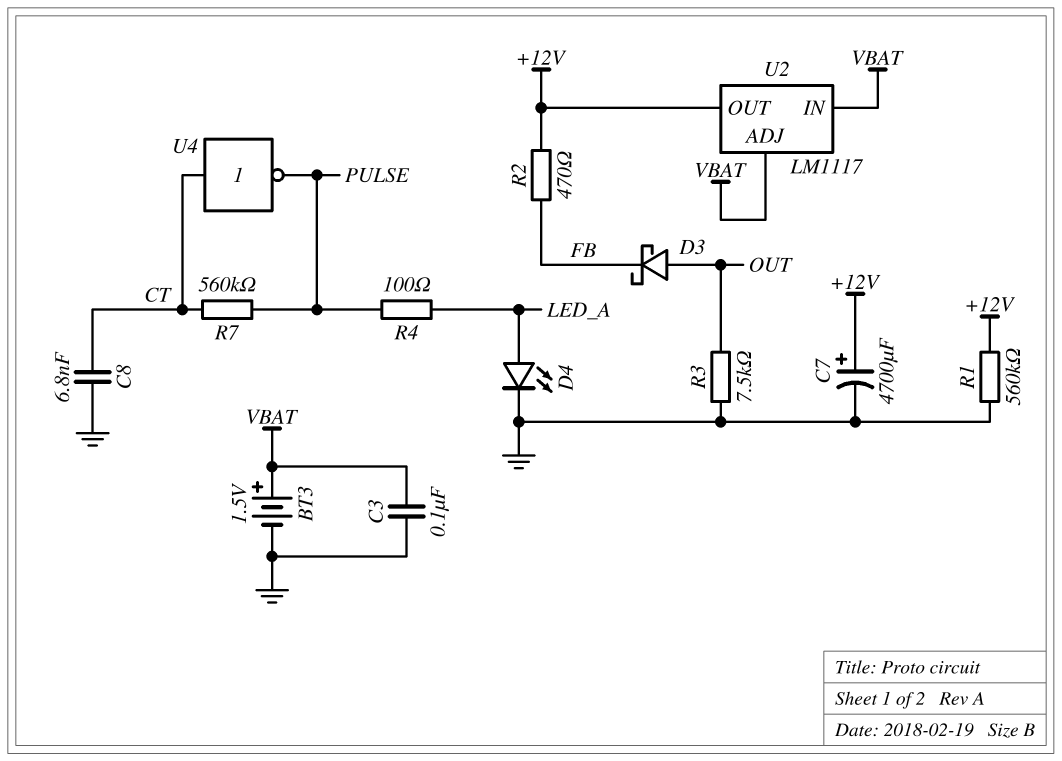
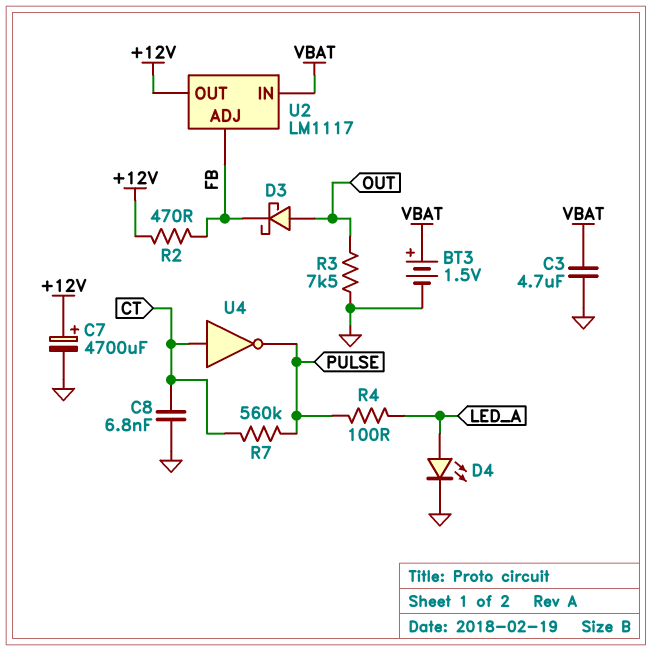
C3: 100nF (GND, VBAT) -> 4.7uF (GND, VBAT)
R1: 560k (+12V, GND) -> none
U2 pin ADJ: VBAT -> FB

